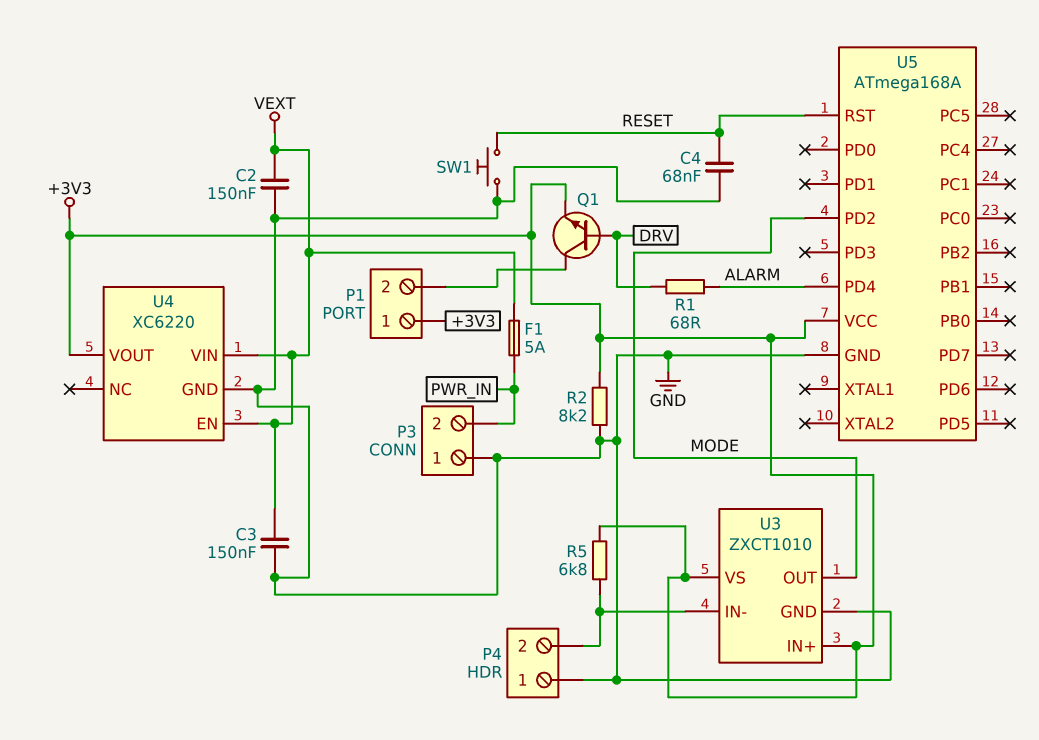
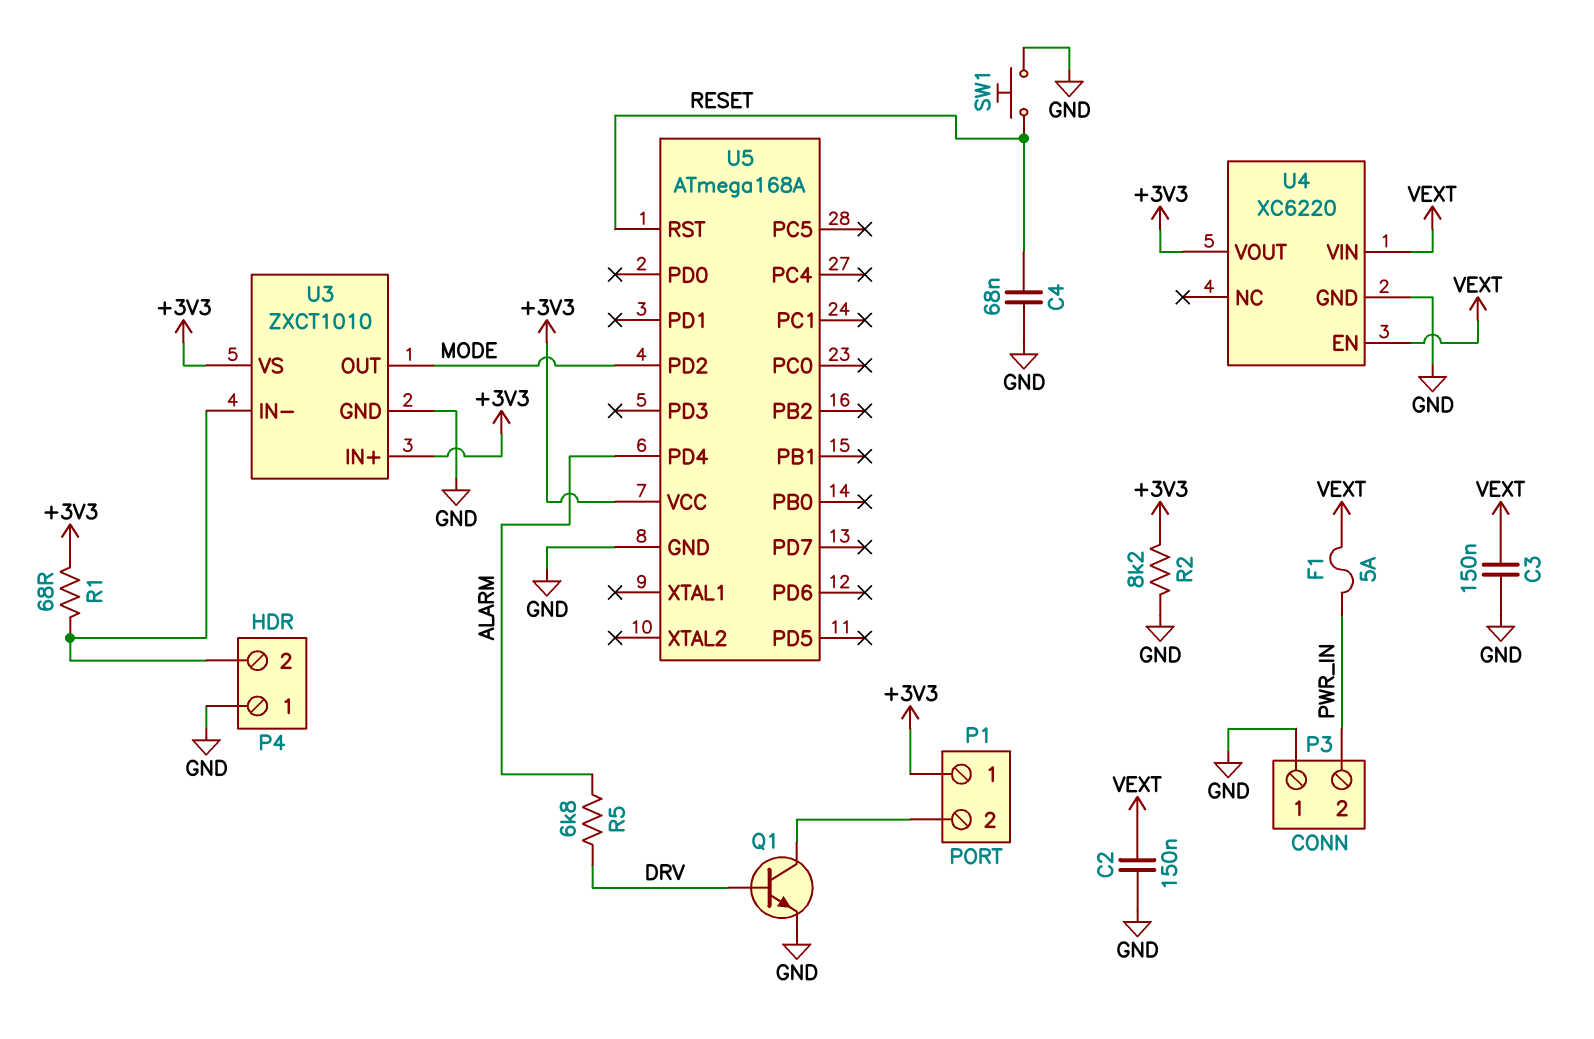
Q1: NPN (B DRV, C P1/2, E +3V3) -> NPN (B DRV, C P1/2, E GND)
R1: 68 (ALARM, DRV) -> 68 (+3V3, P4/2)
R5: 6.8k (+3V3, P4/2) -> 6.8k (ALARM, DRV)

